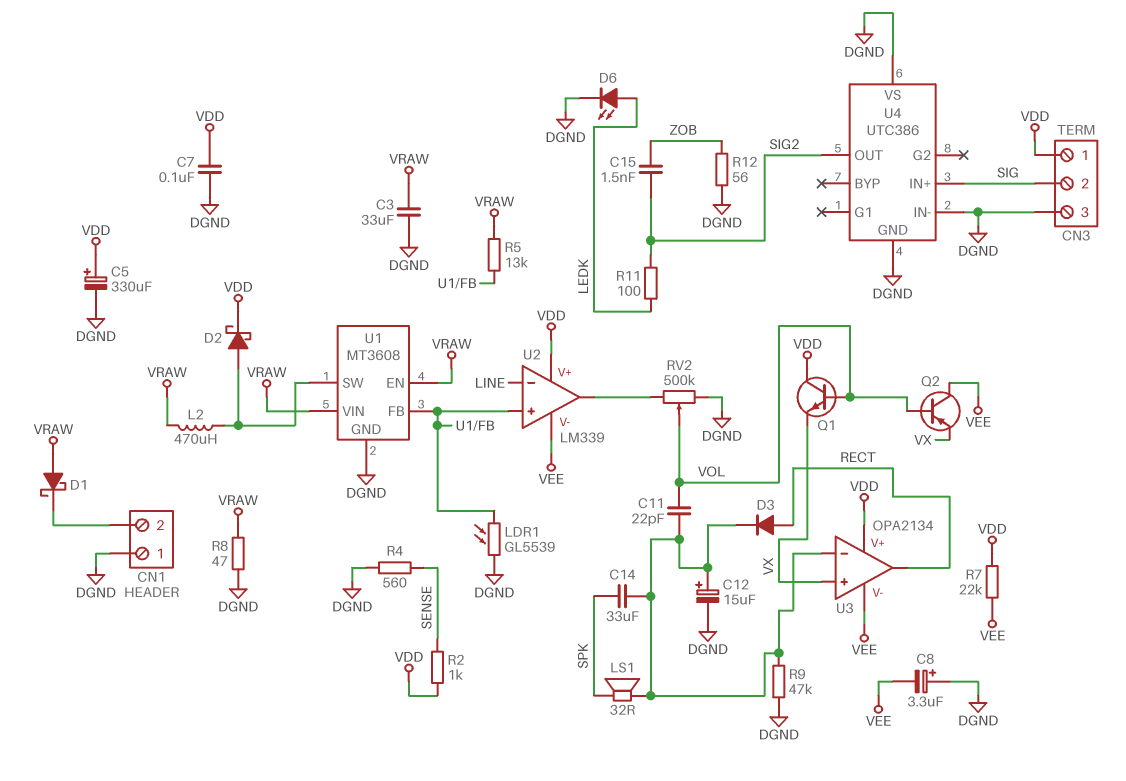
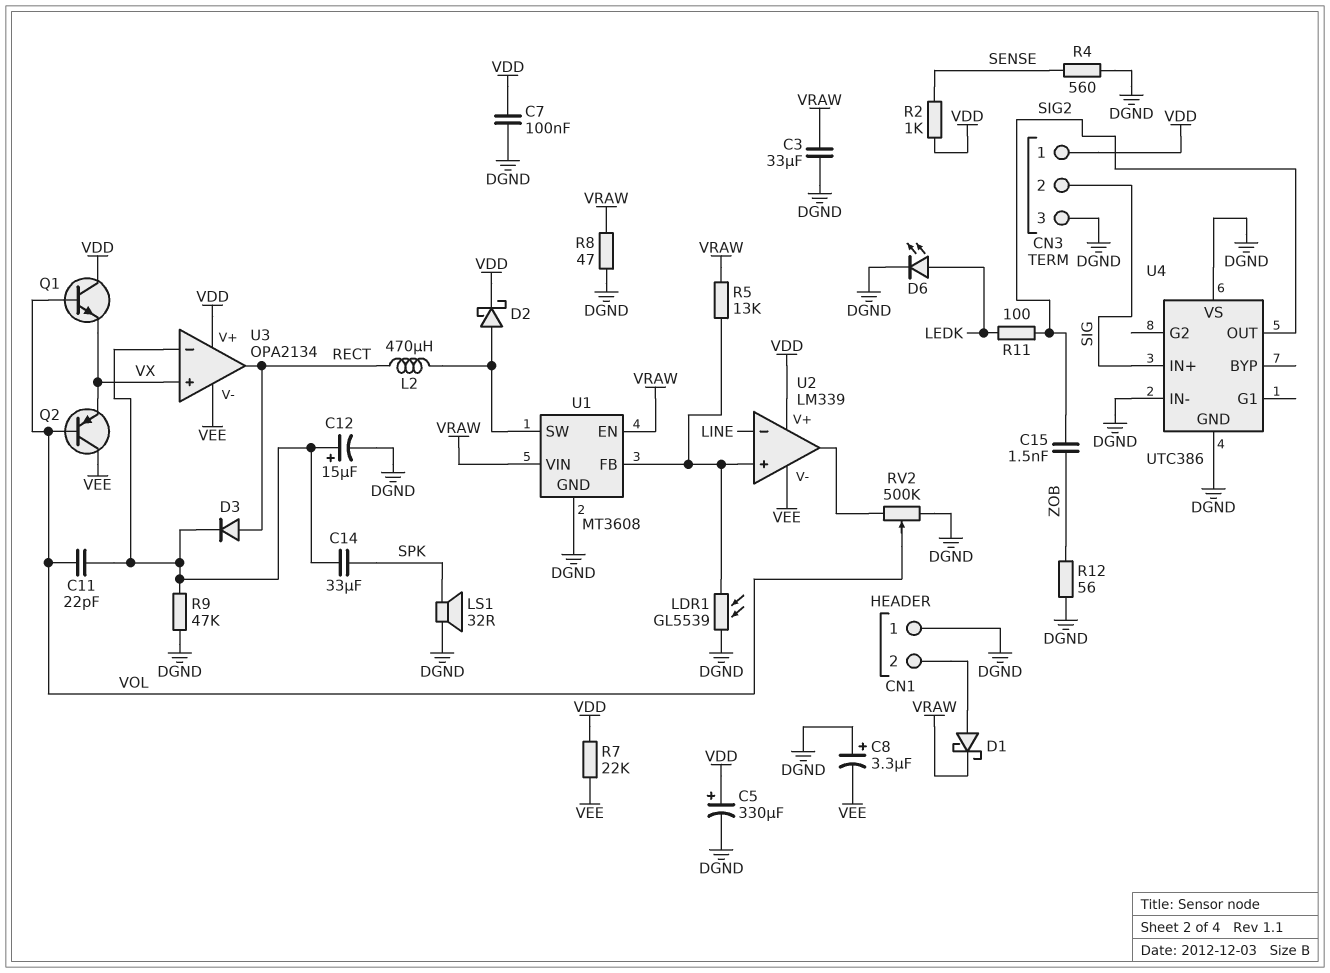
D1: schottky (A VRAW, K CN1/2) -> schottky (A CN1/2, K VRAW)
L2: 470uH (U1/SW, VRAW) -> 470uH (RECT, U1/SW)
LS1: speaker 32R (SPK, U3/in-) -> speaker 32R (DGND, SPK)

